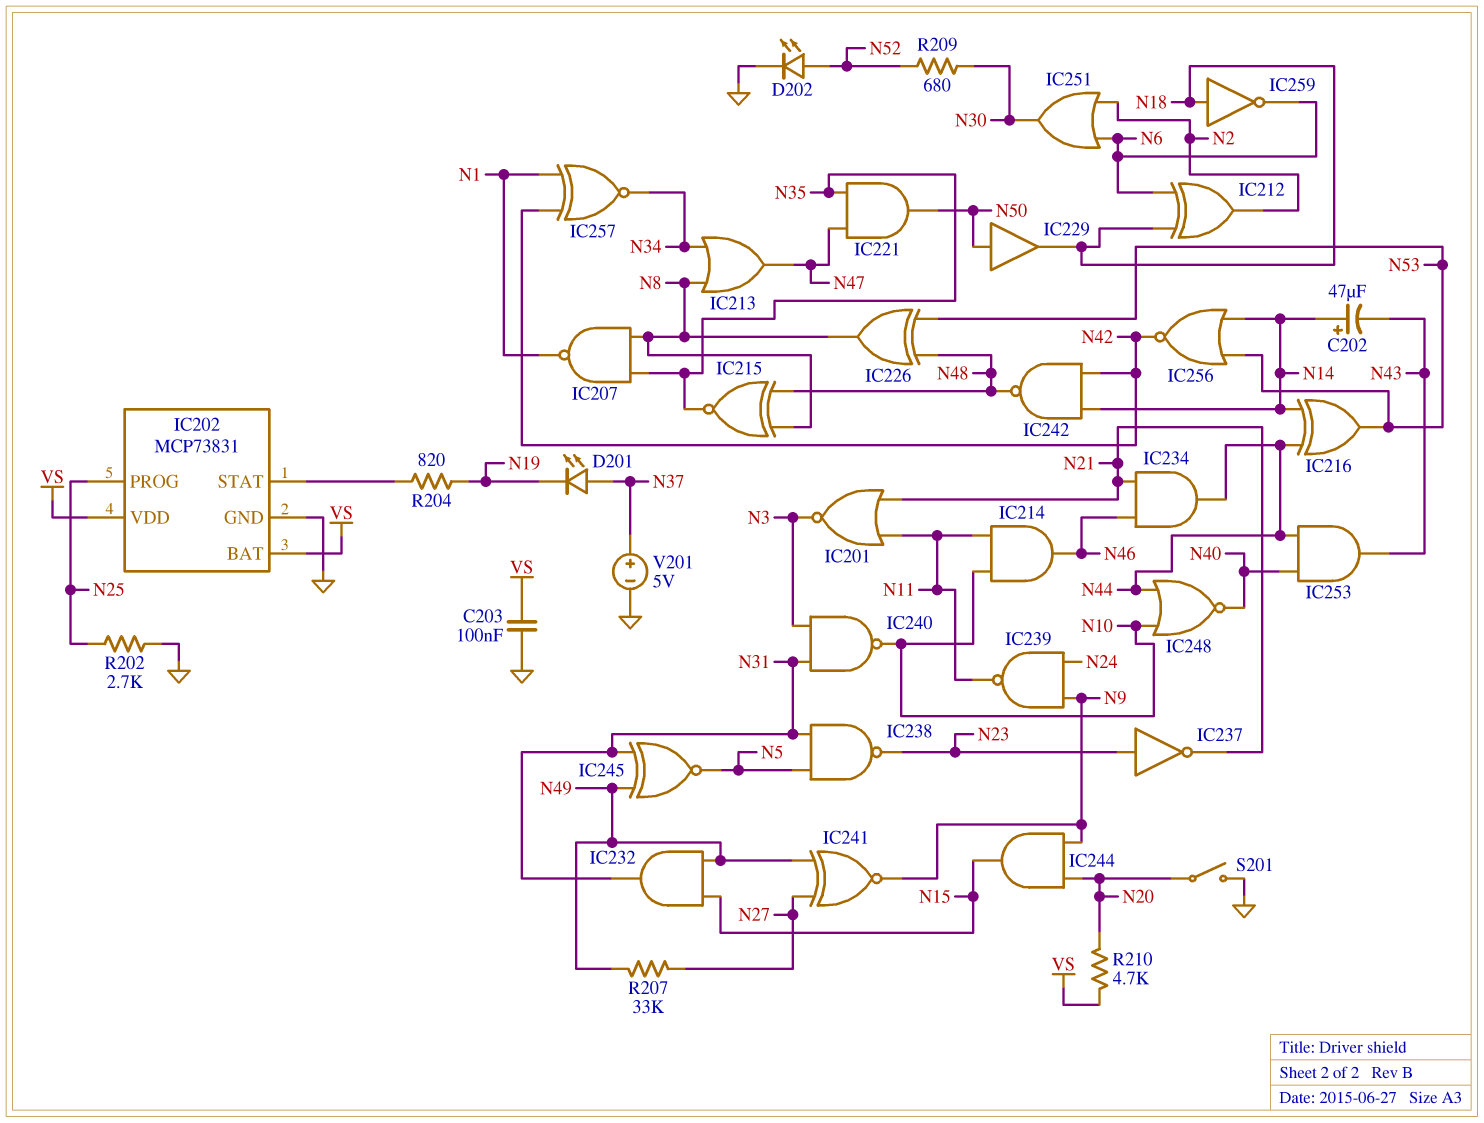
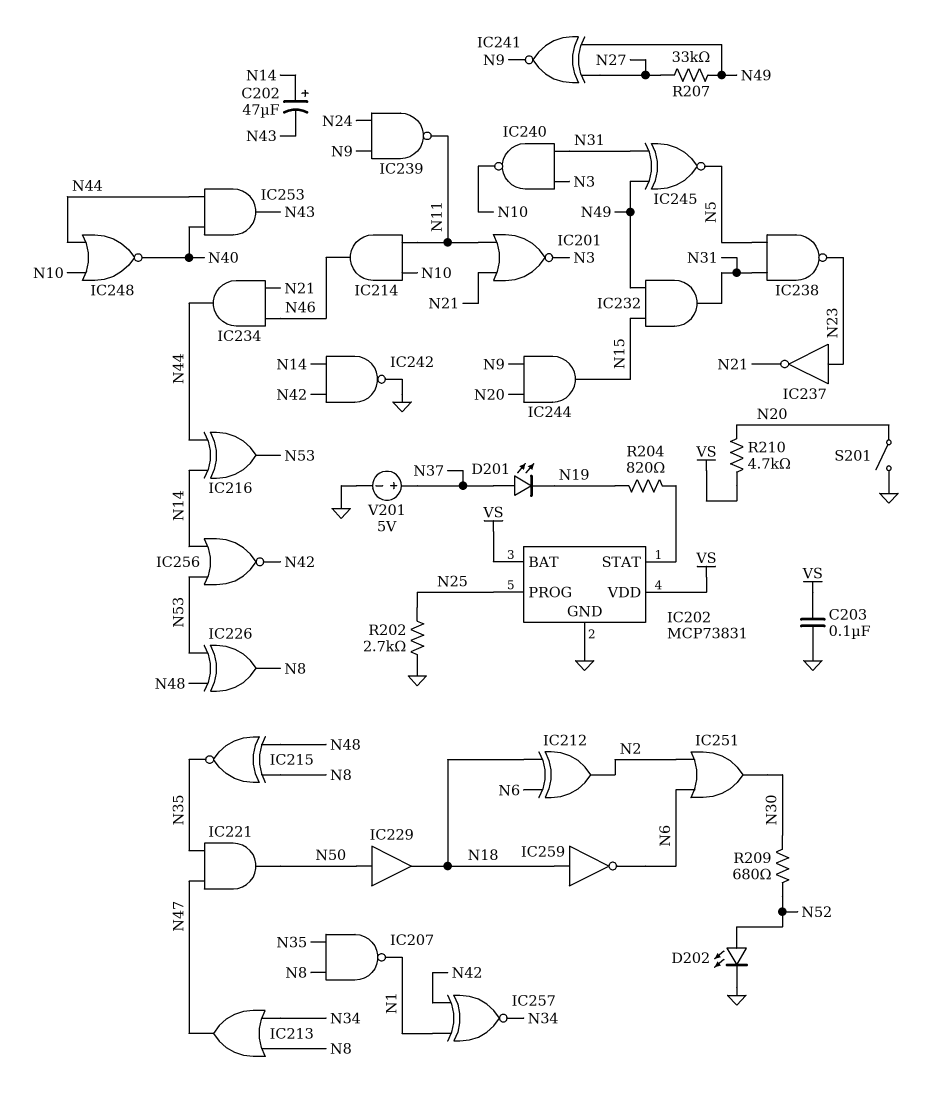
IC242: NAND (in N14, in N42, out N48) -> NAND (in N14, in N42, out GND)

